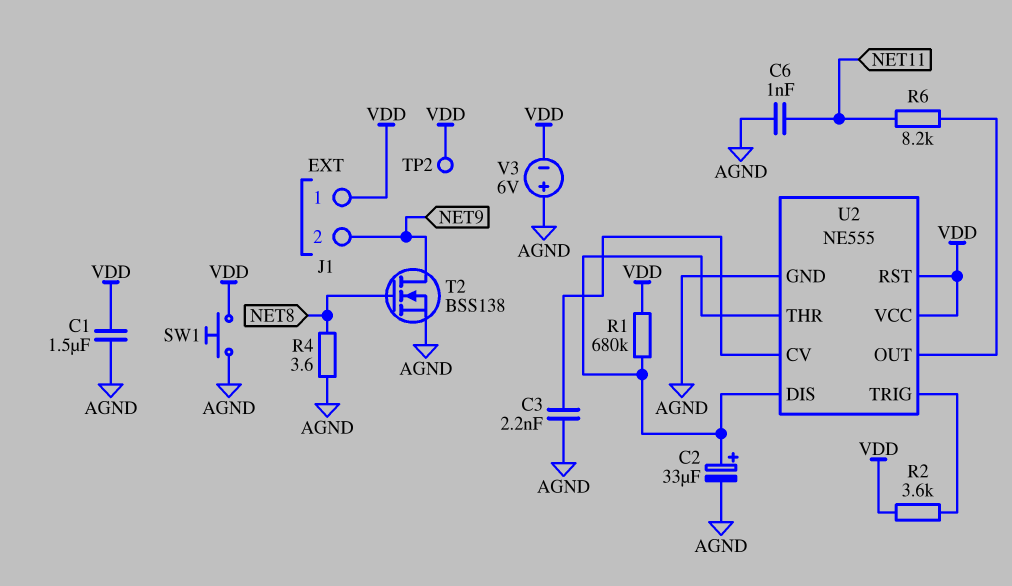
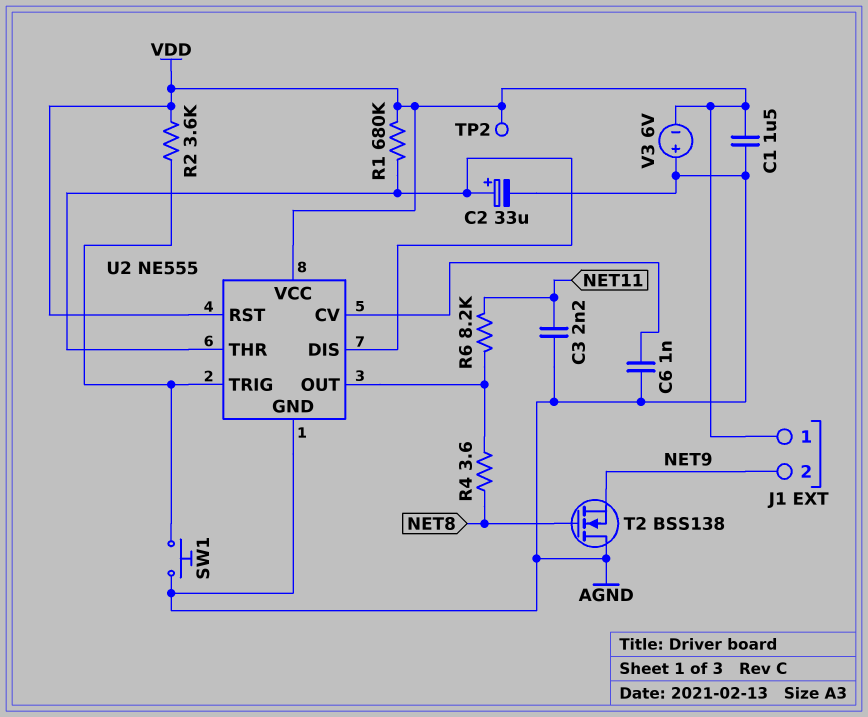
C3: 2.2nF (AGND, U2/CV) -> 2.2nF (AGND, NET11)
C6: 1nF (AGND, NET11) -> 1nF (AGND, U2/CV)
R4: 3.6 (AGND, NET8) -> 3.6 (NET8, U2/OUT)
SW1: button (AGND, VDD) -> button (AGND, U2/TRIG)
T2: NMOS BSS138 (G NET8, D NET9, S AGND) -> NMOS BSS138 (G NET8, D AGND, S NET9)

